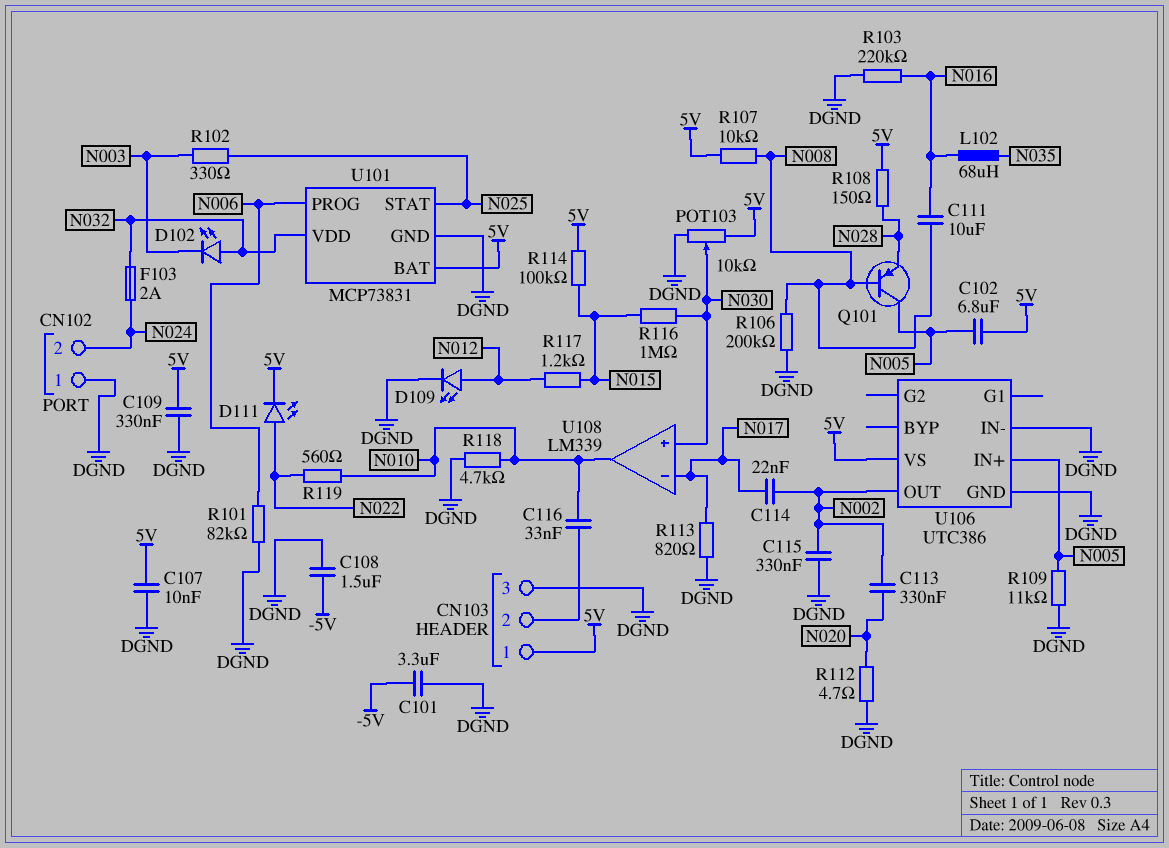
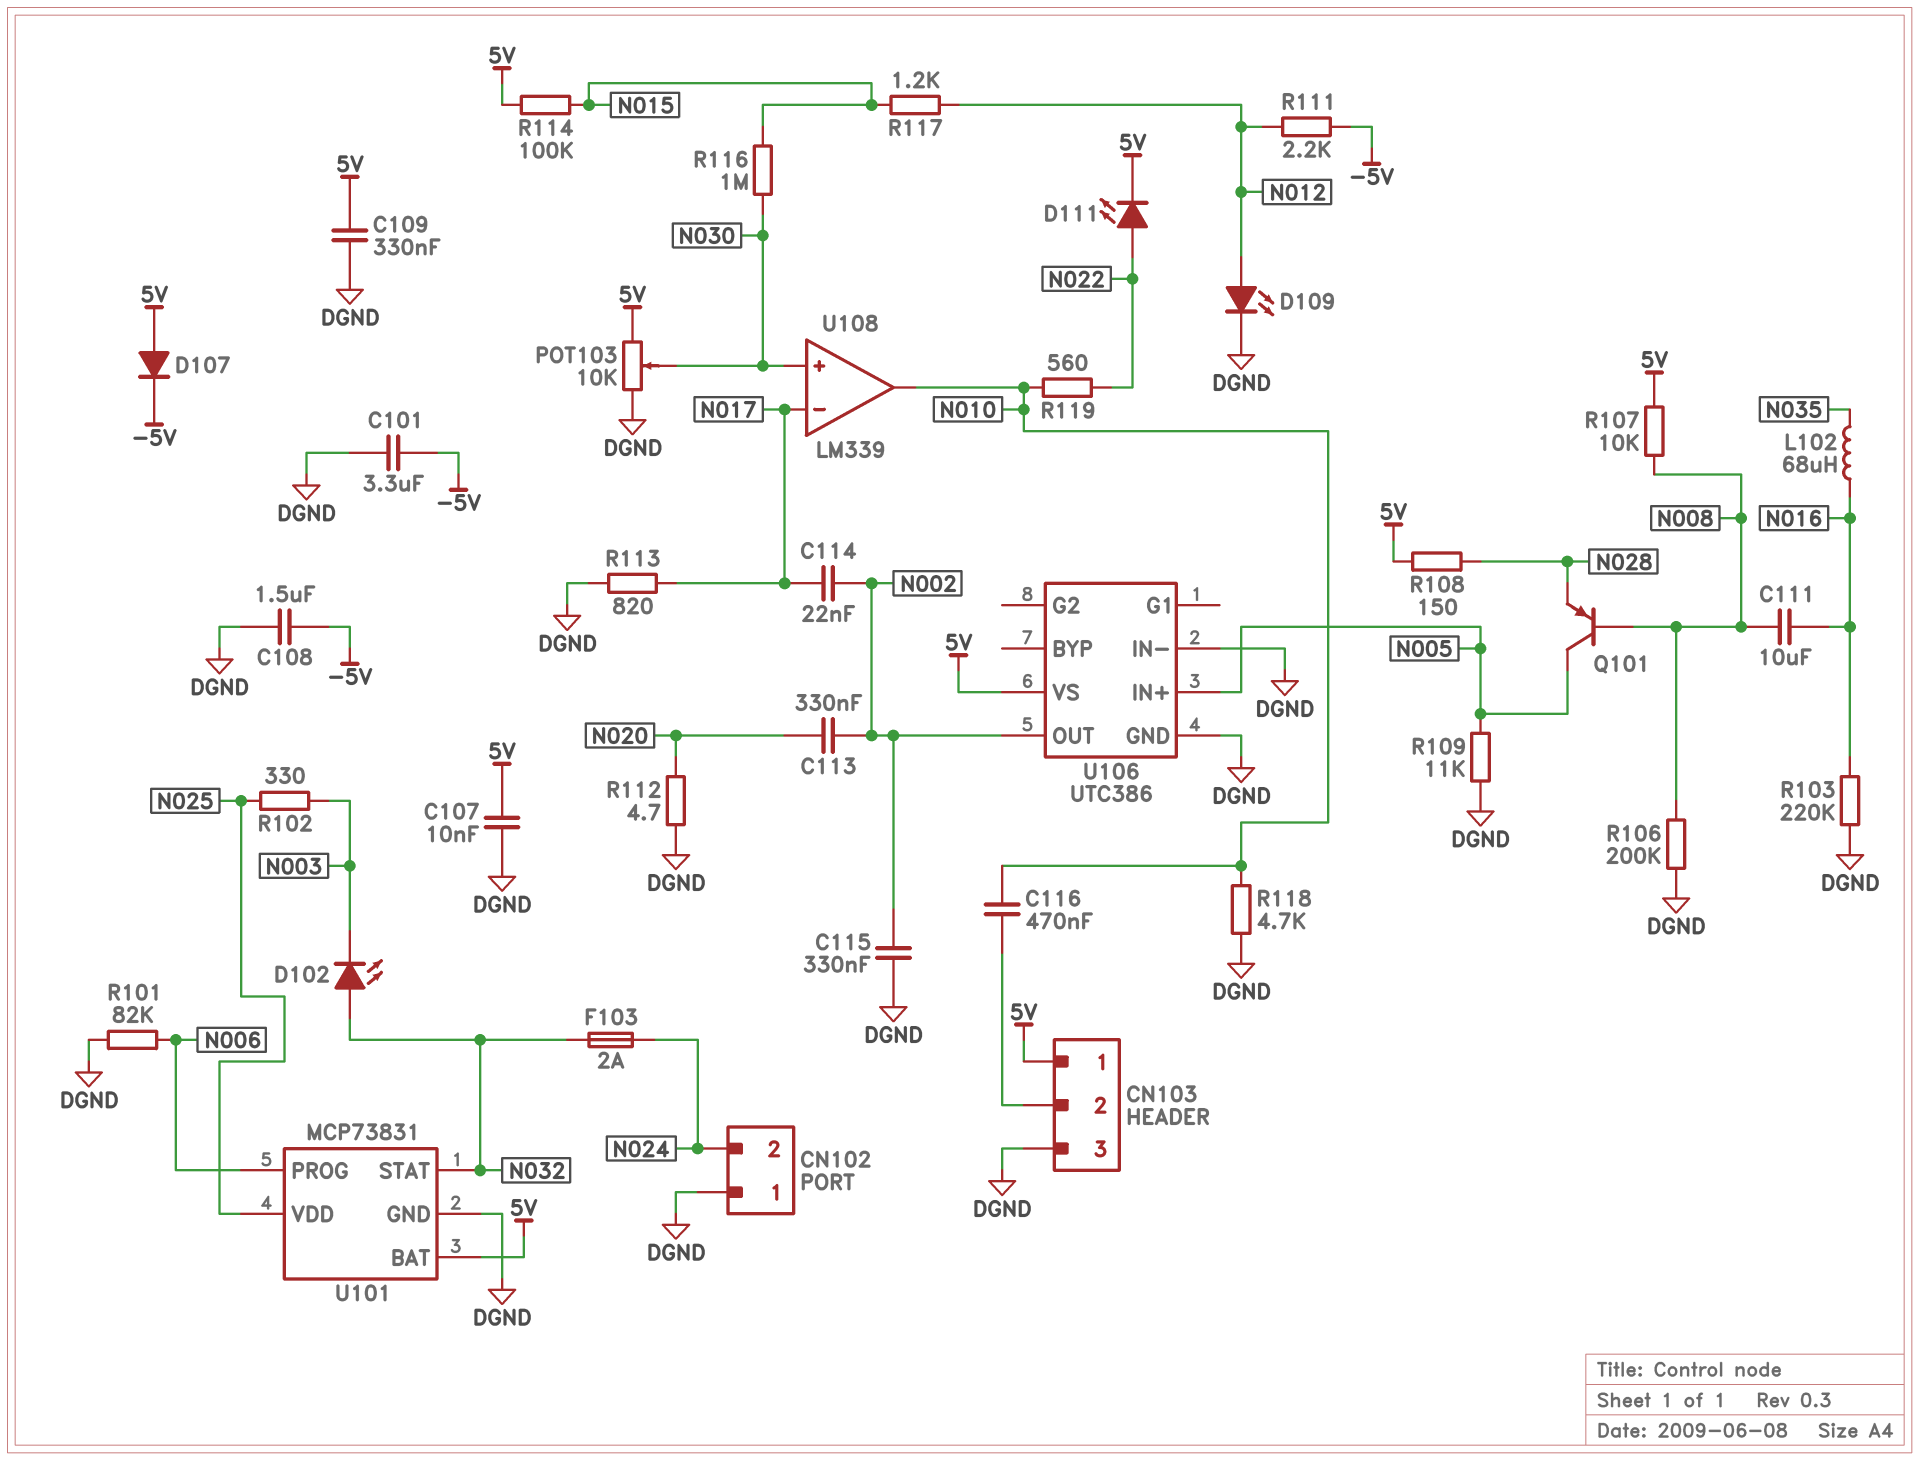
C102: 6.8uF (5V, N005) -> none
C116: 33nF (CN103/2, N010) -> 470nF (CN103/2, N010)
D107: none -> diode (A 5V, K -5V)
R111: none -> 2.2k (-5V, N012)
U101 pin STAT: N025 -> N032
U101 pin VDD: N032 -> N025

